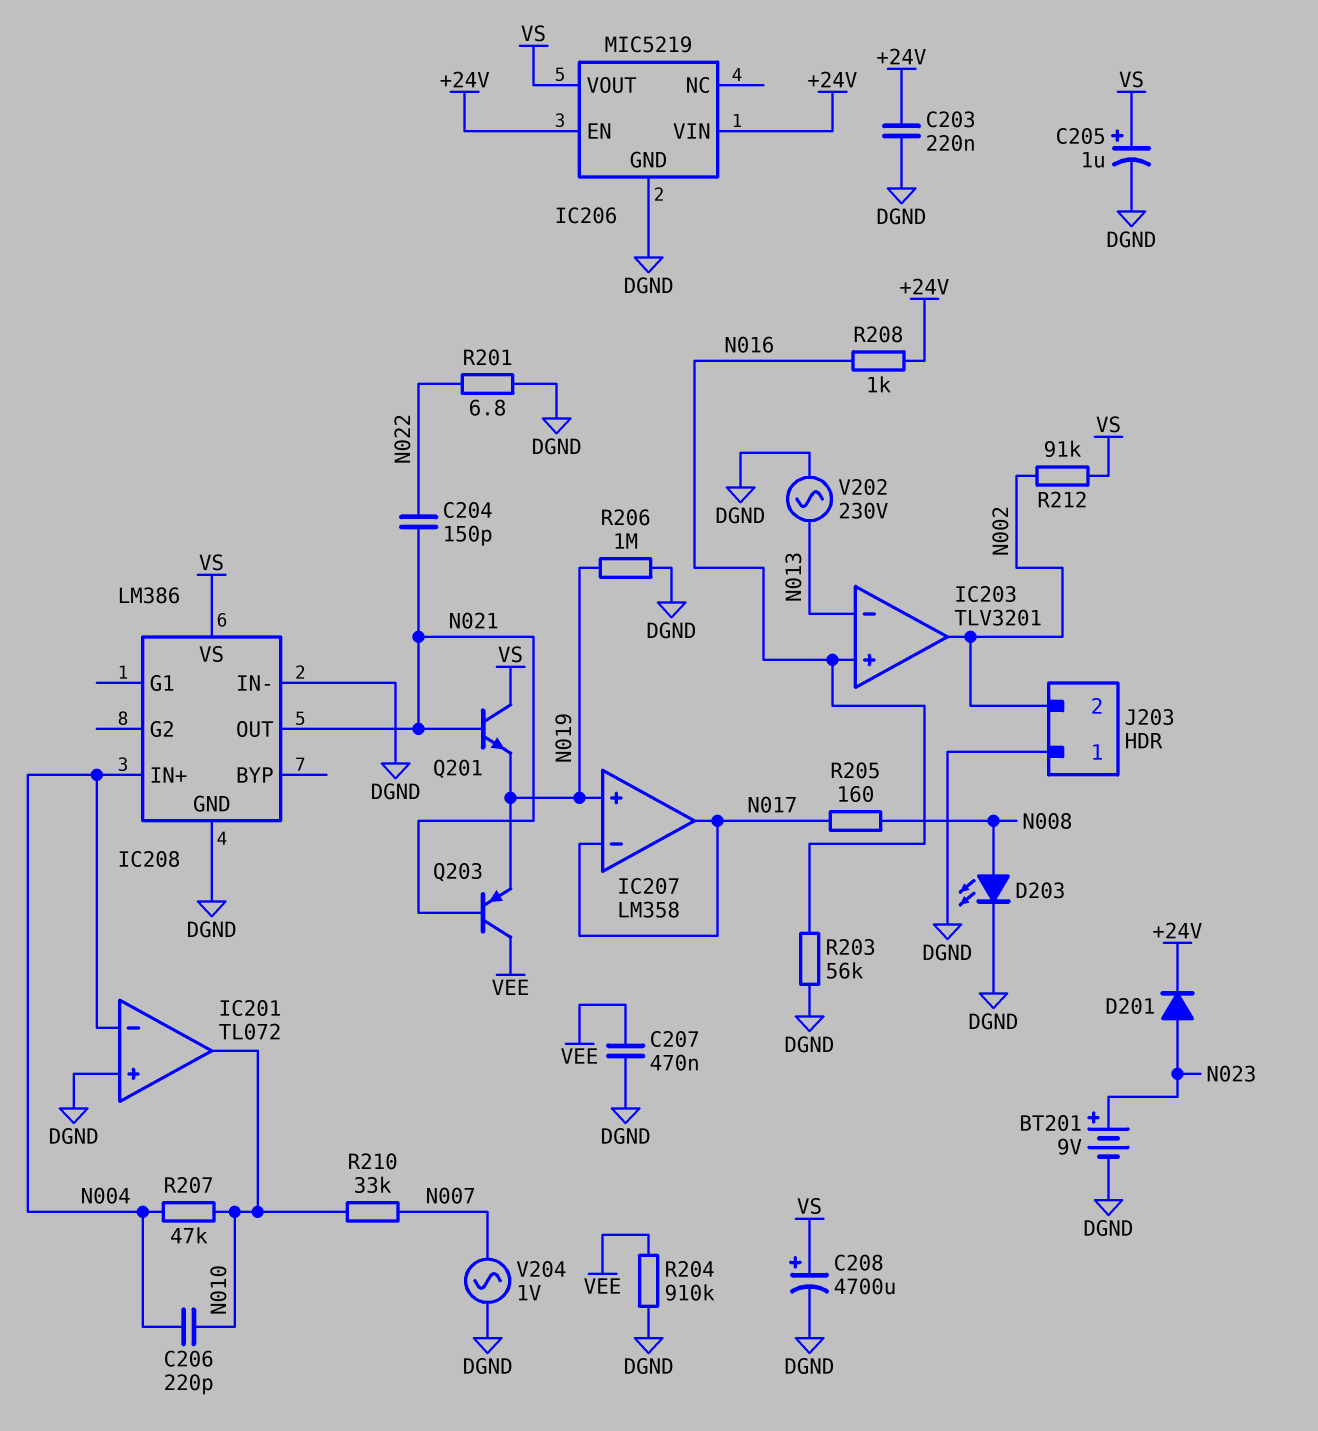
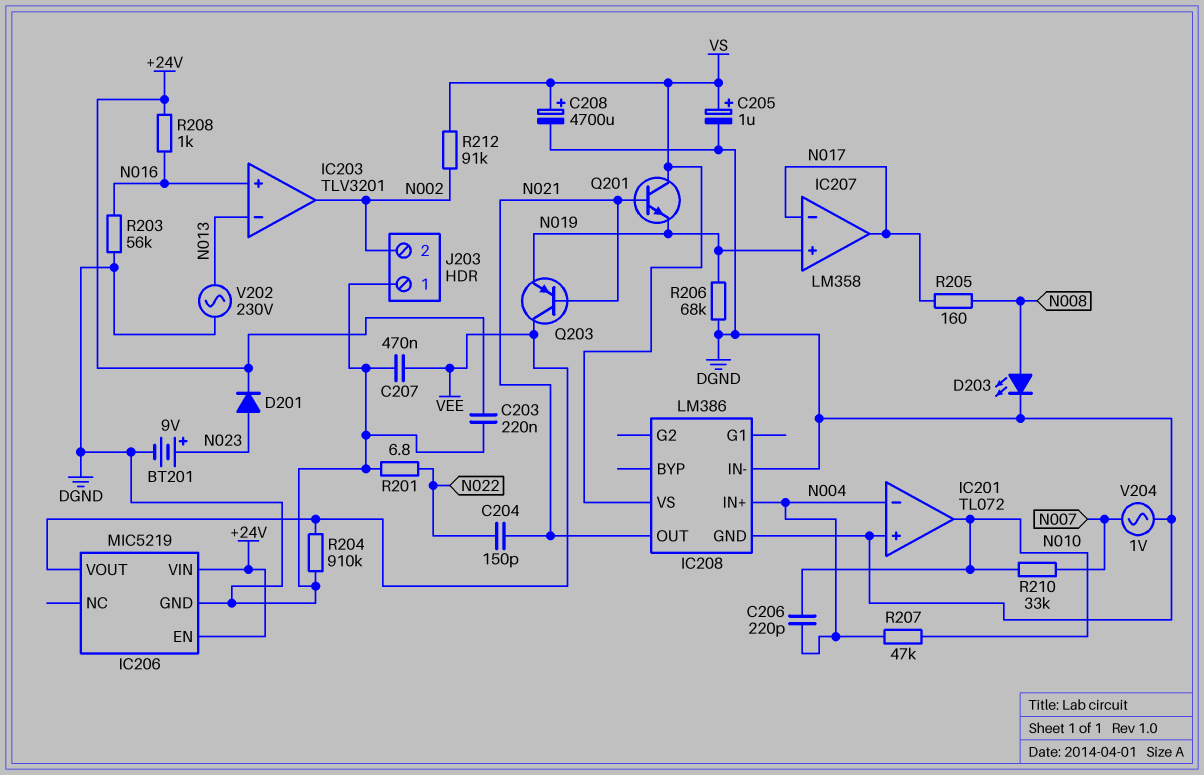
IC206 pin VOUT: VS -> VEE
R206: 1M (DGND, N019) -> 68k (DGND, N019)

